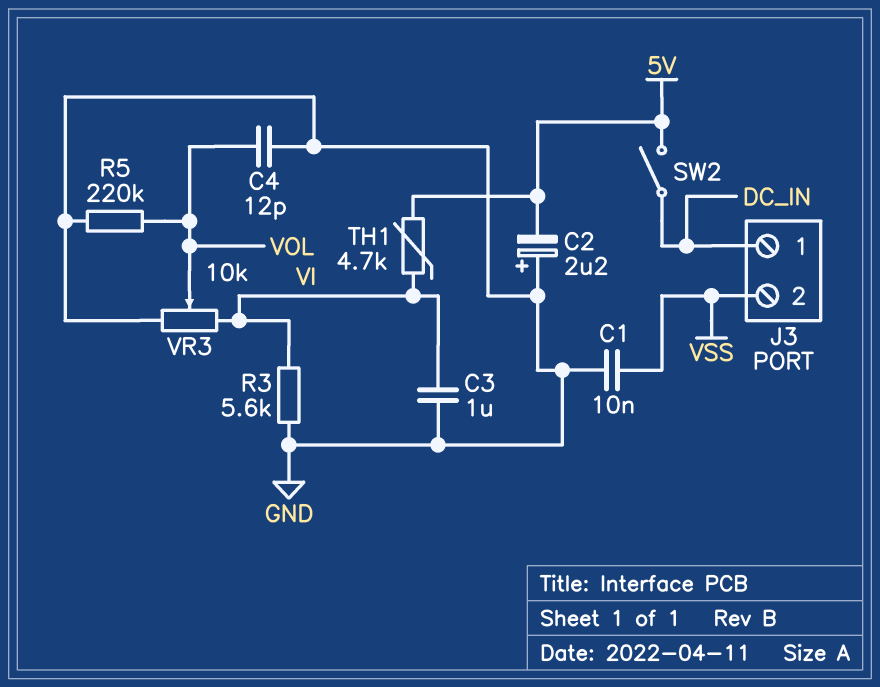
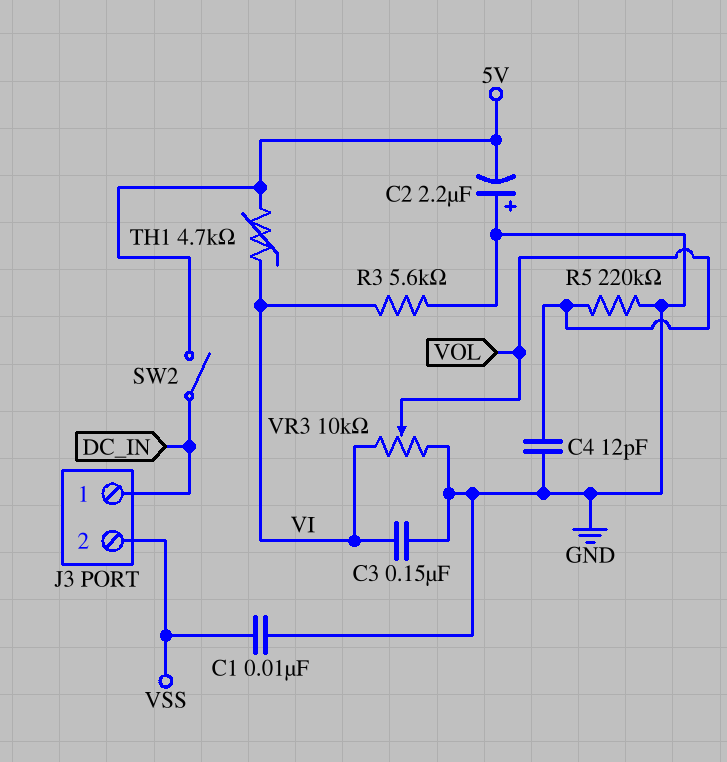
C3: 1uF (GND, VI) -> 150nF (GND, VI)

